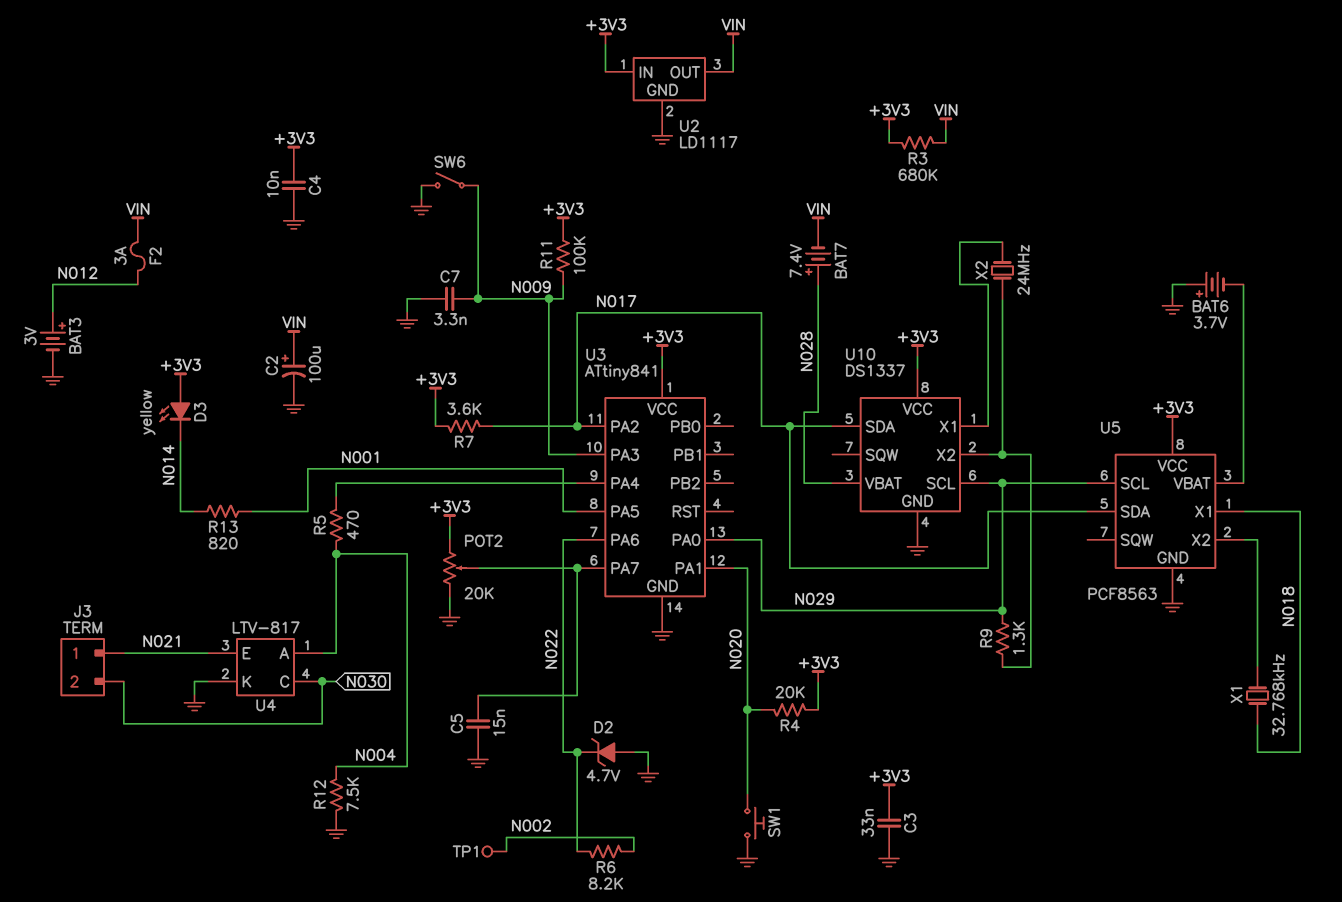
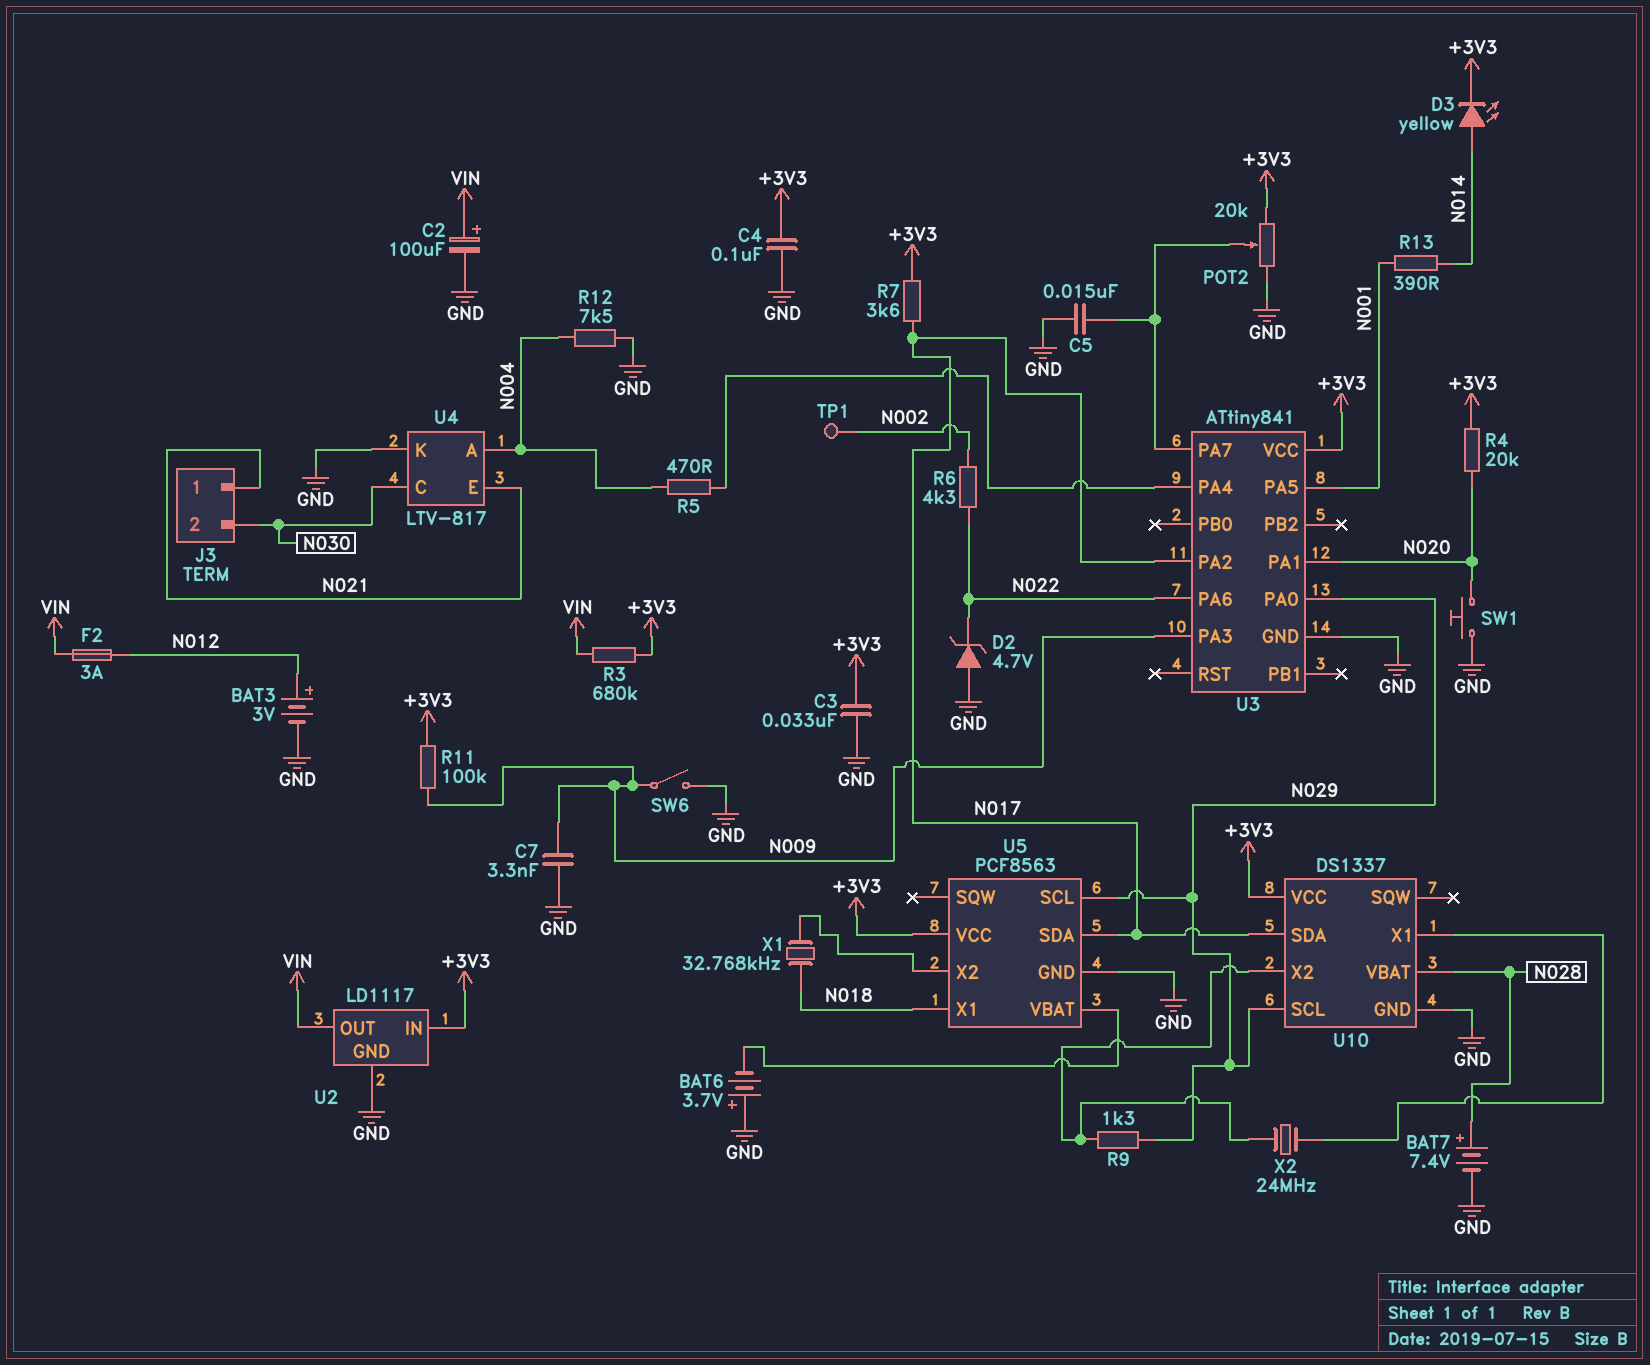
BAT7: 7.4V (plus N028, minus VIN) -> 7.4V (plus N028, minus GND)
C4: 10nF (+3V3, GND) -> 100nF (+3V3, GND)
D3: LED yellow (A +3V3, K N014) -> LED yellow (A N014, K +3V3)
R6: 8.2k (N002, N022) -> 4.3k (N002, N022)
R13: 820 (N001, N014) -> 390 (N001, N014)

